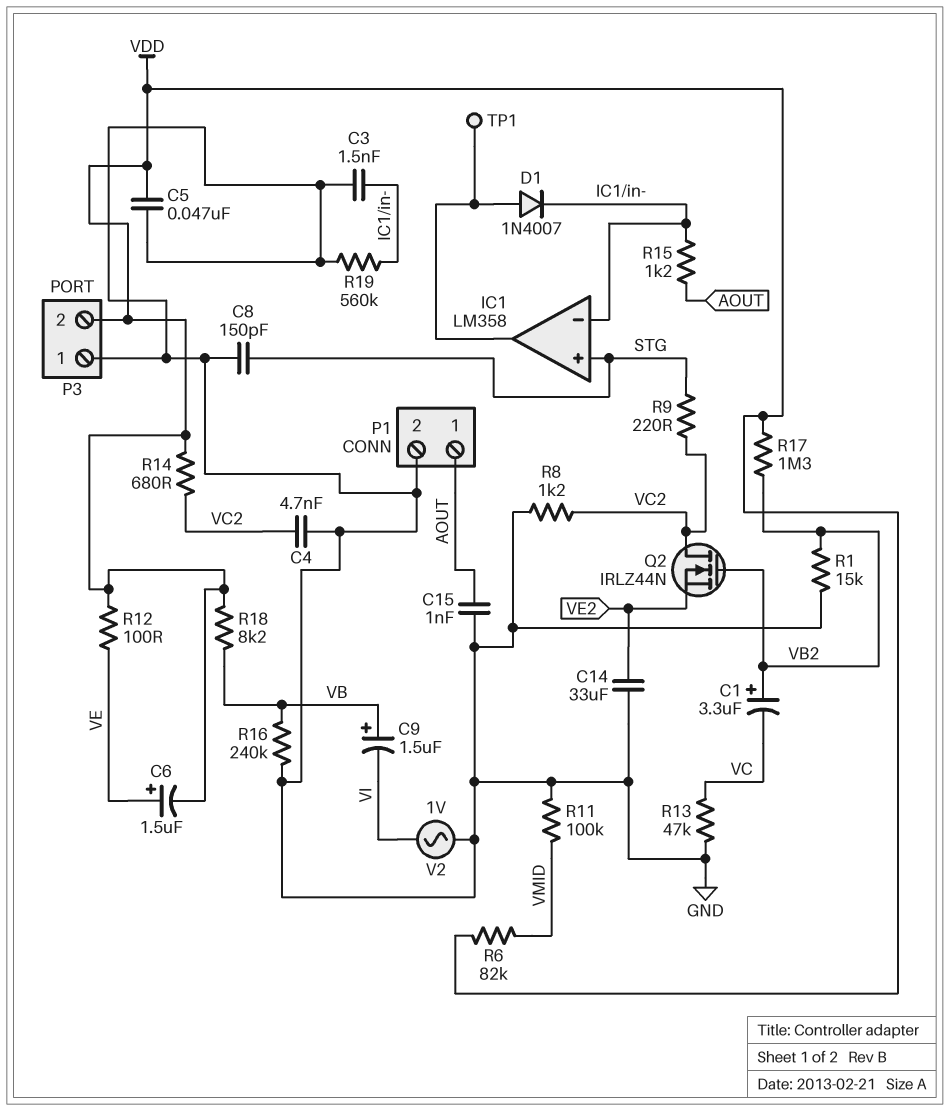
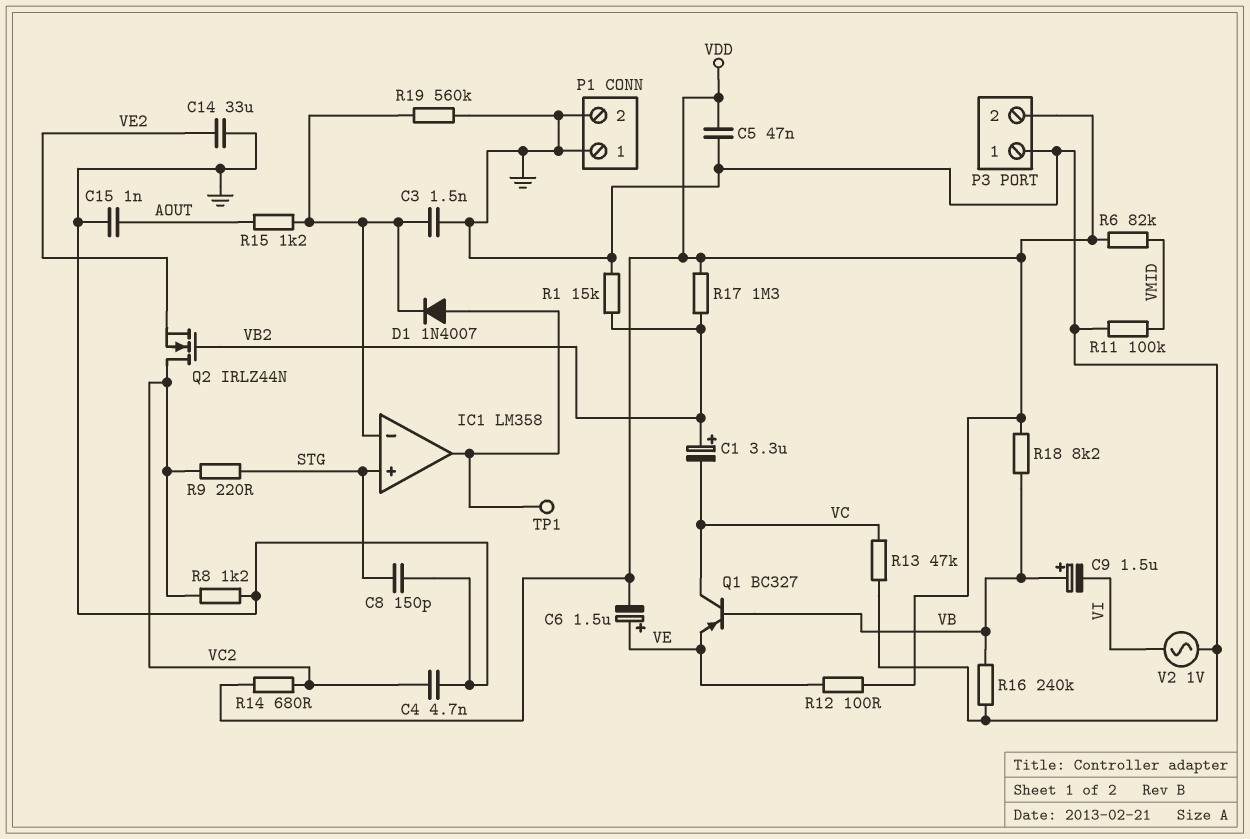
P1 pin 1: AOUT -> GND
Q1: none -> PNP BC327 (B VB, C VC, E VE)

